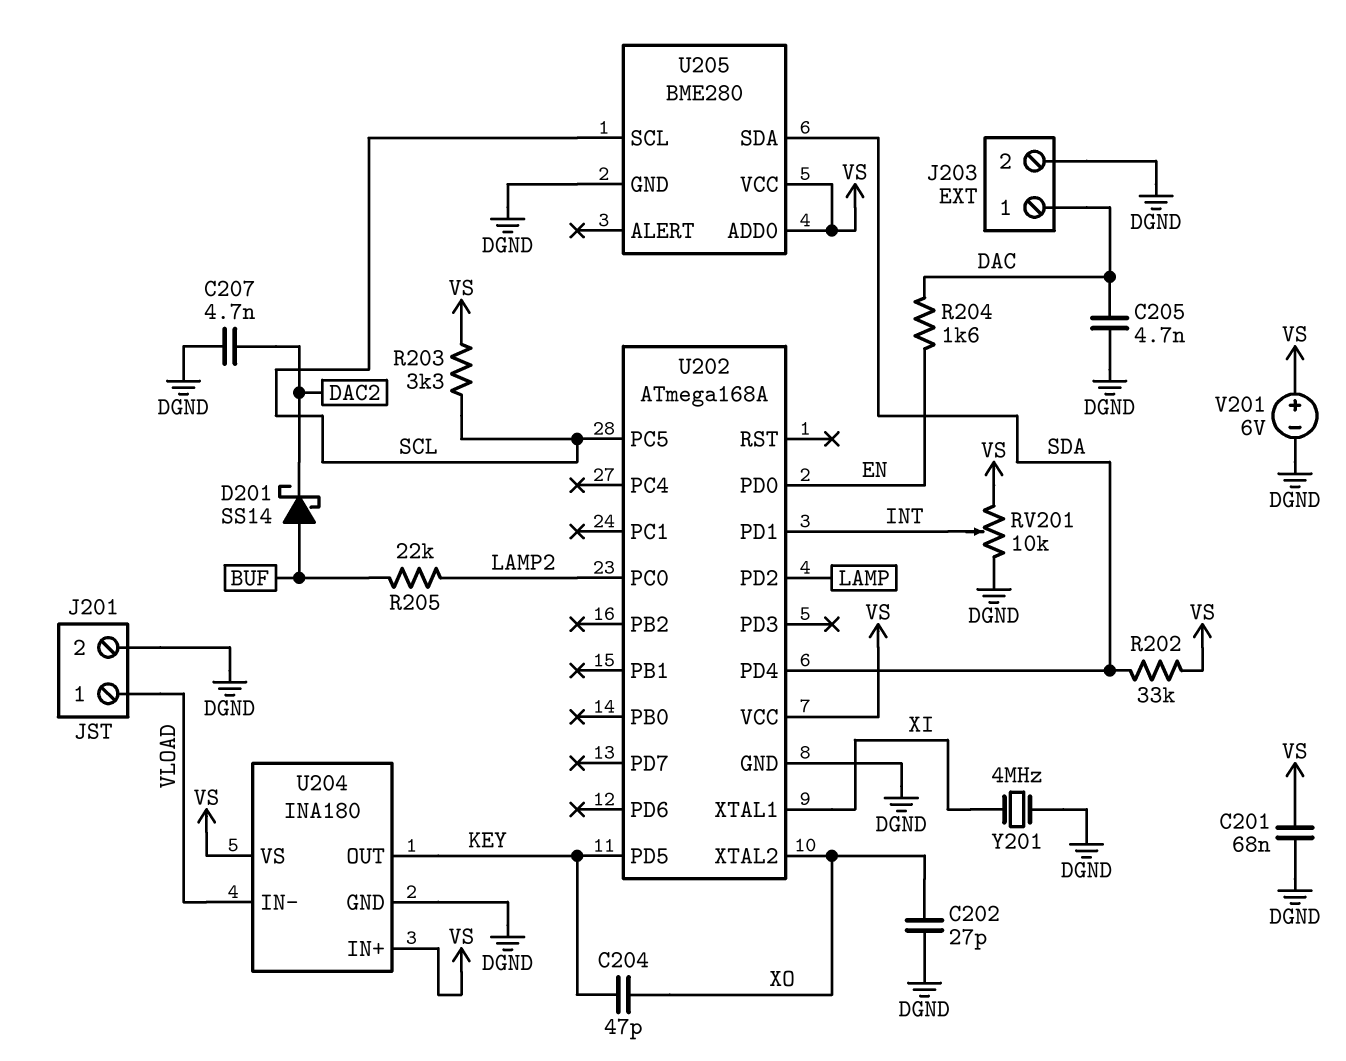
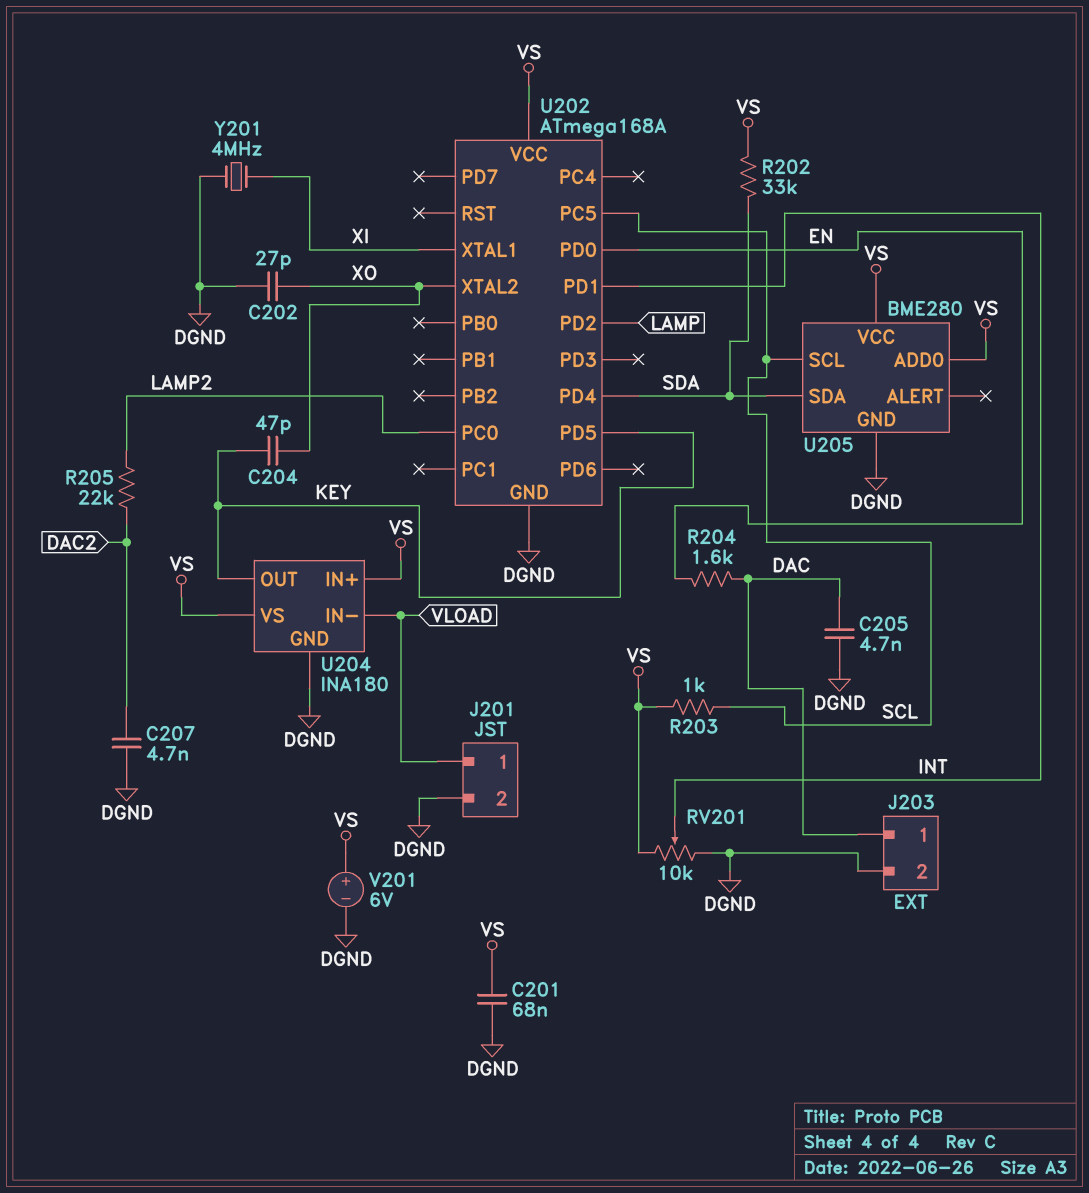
D201: schottky SS14 (A BUF, K DAC2) -> none
R203: 3.3k (SCL, VS) -> 1k (SCL, VS)
R205: 22k (BUF, LAMP2) -> 22k (DAC2, LAMP2)

